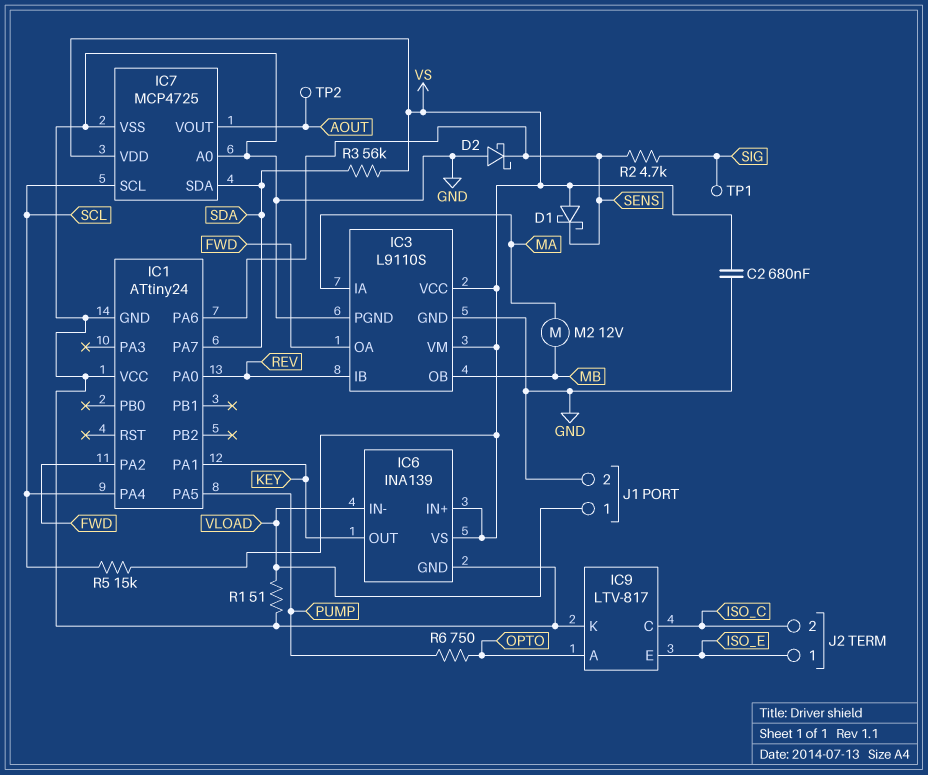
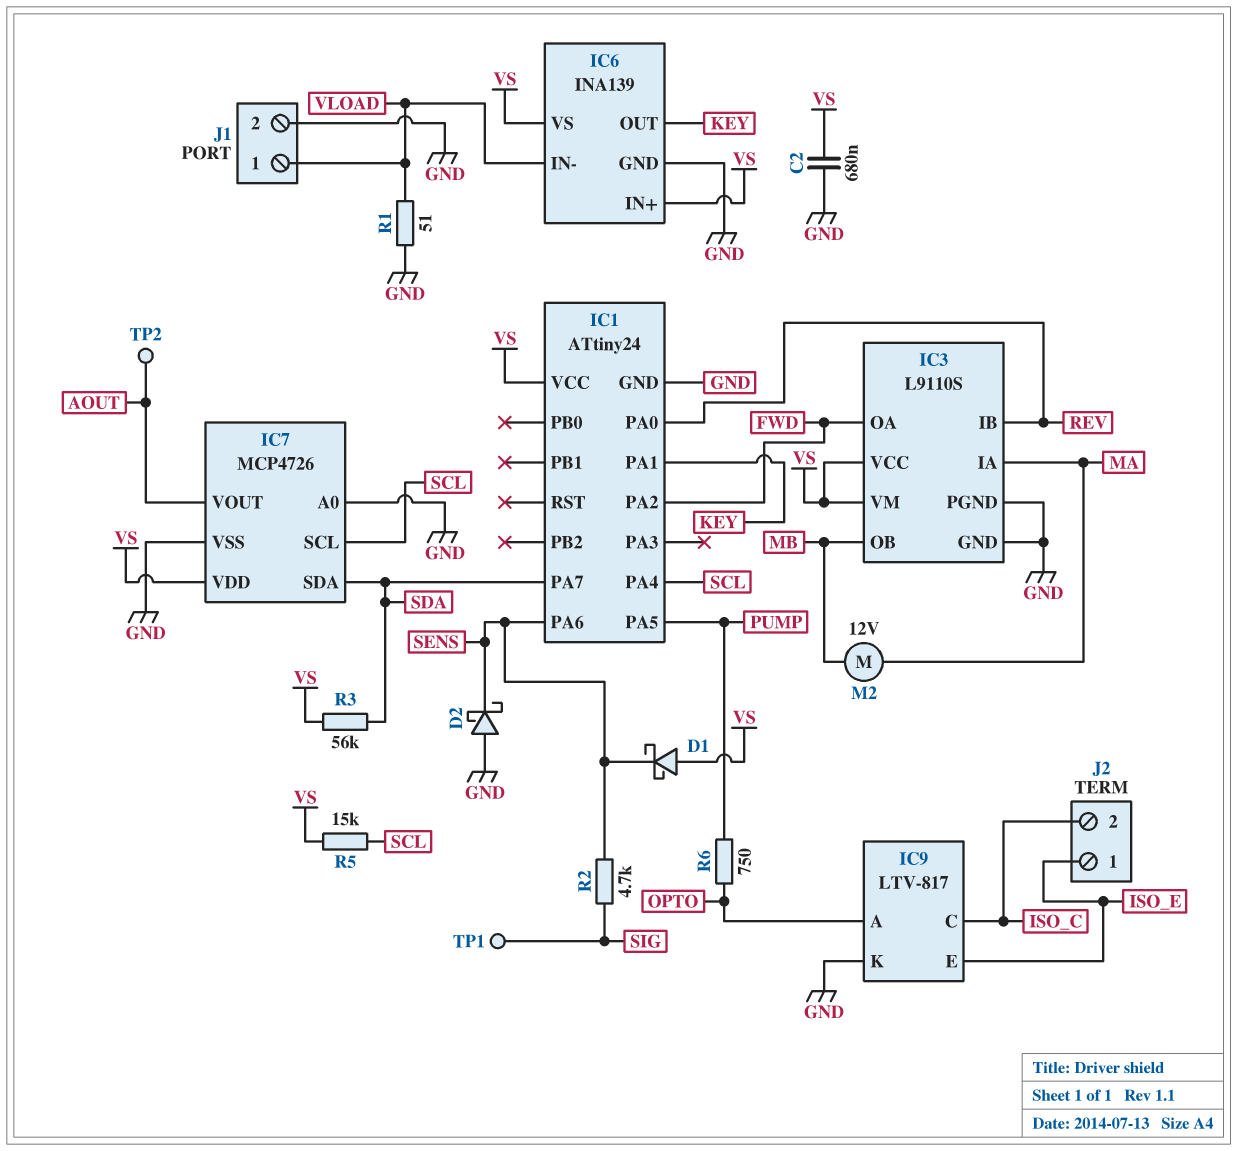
IC1 pin VCC: GND -> VS
IC7: MCP4725 -> MCP4726

